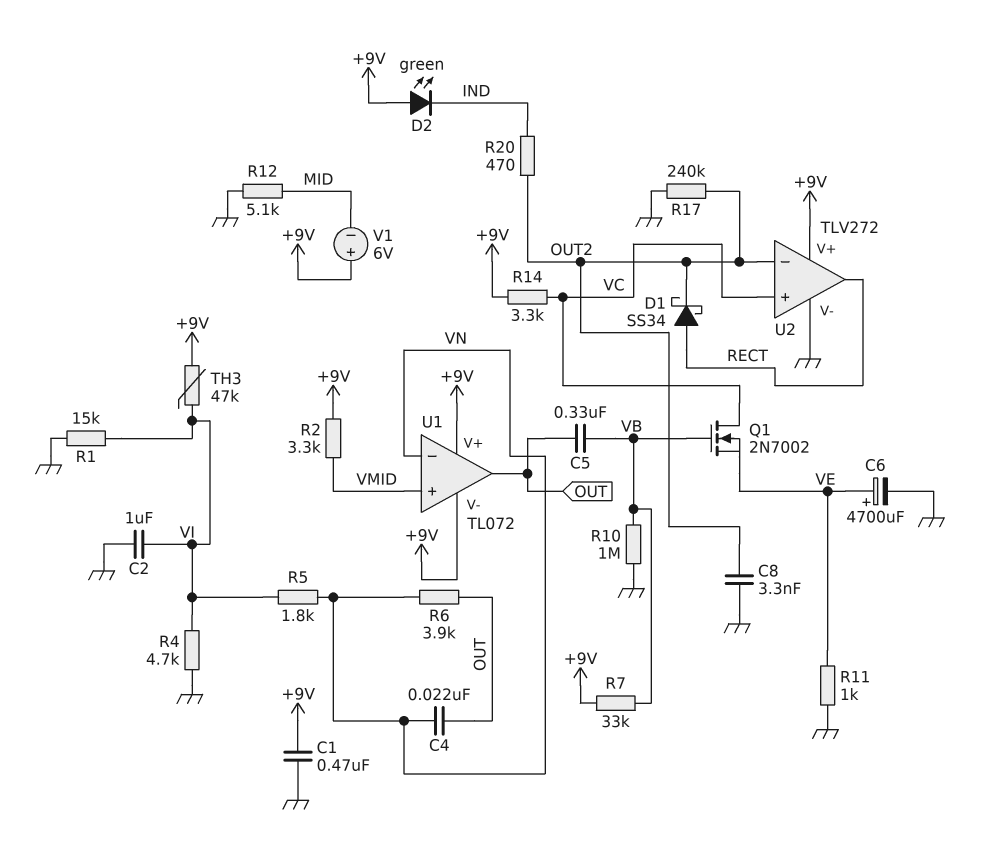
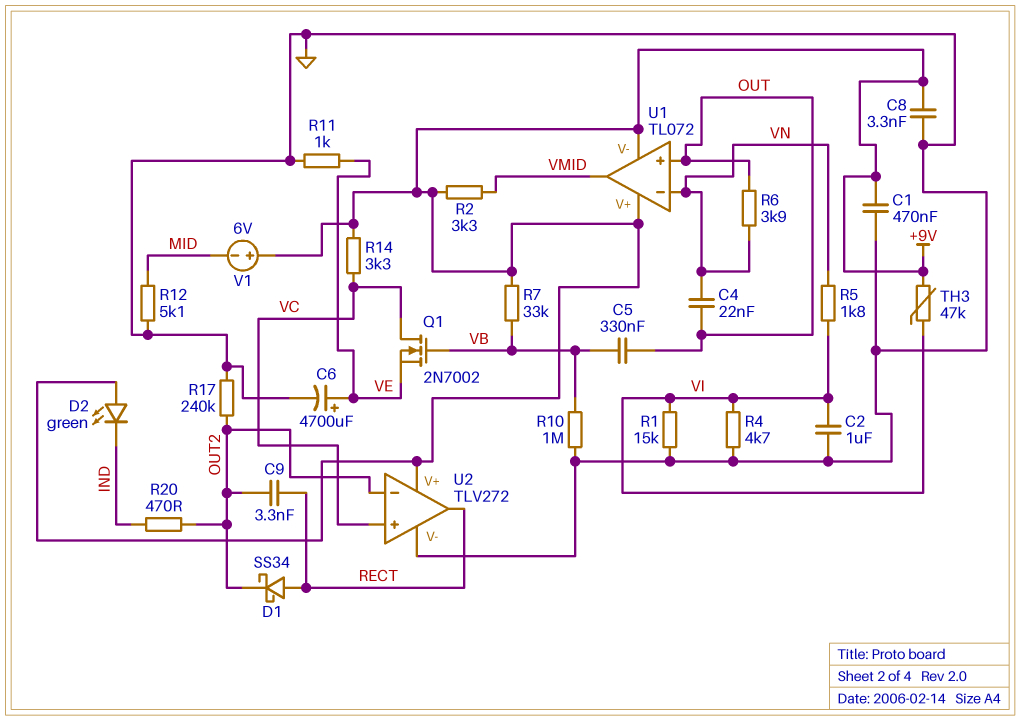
C8: 3.3nF (GND, OUT2) -> 3.3nF (+9V, GND)
C9: none -> 3.3nF (OUT2, RECT)
U1 pin in+: VMID -> OUT
U1 pin out: OUT -> VMID

